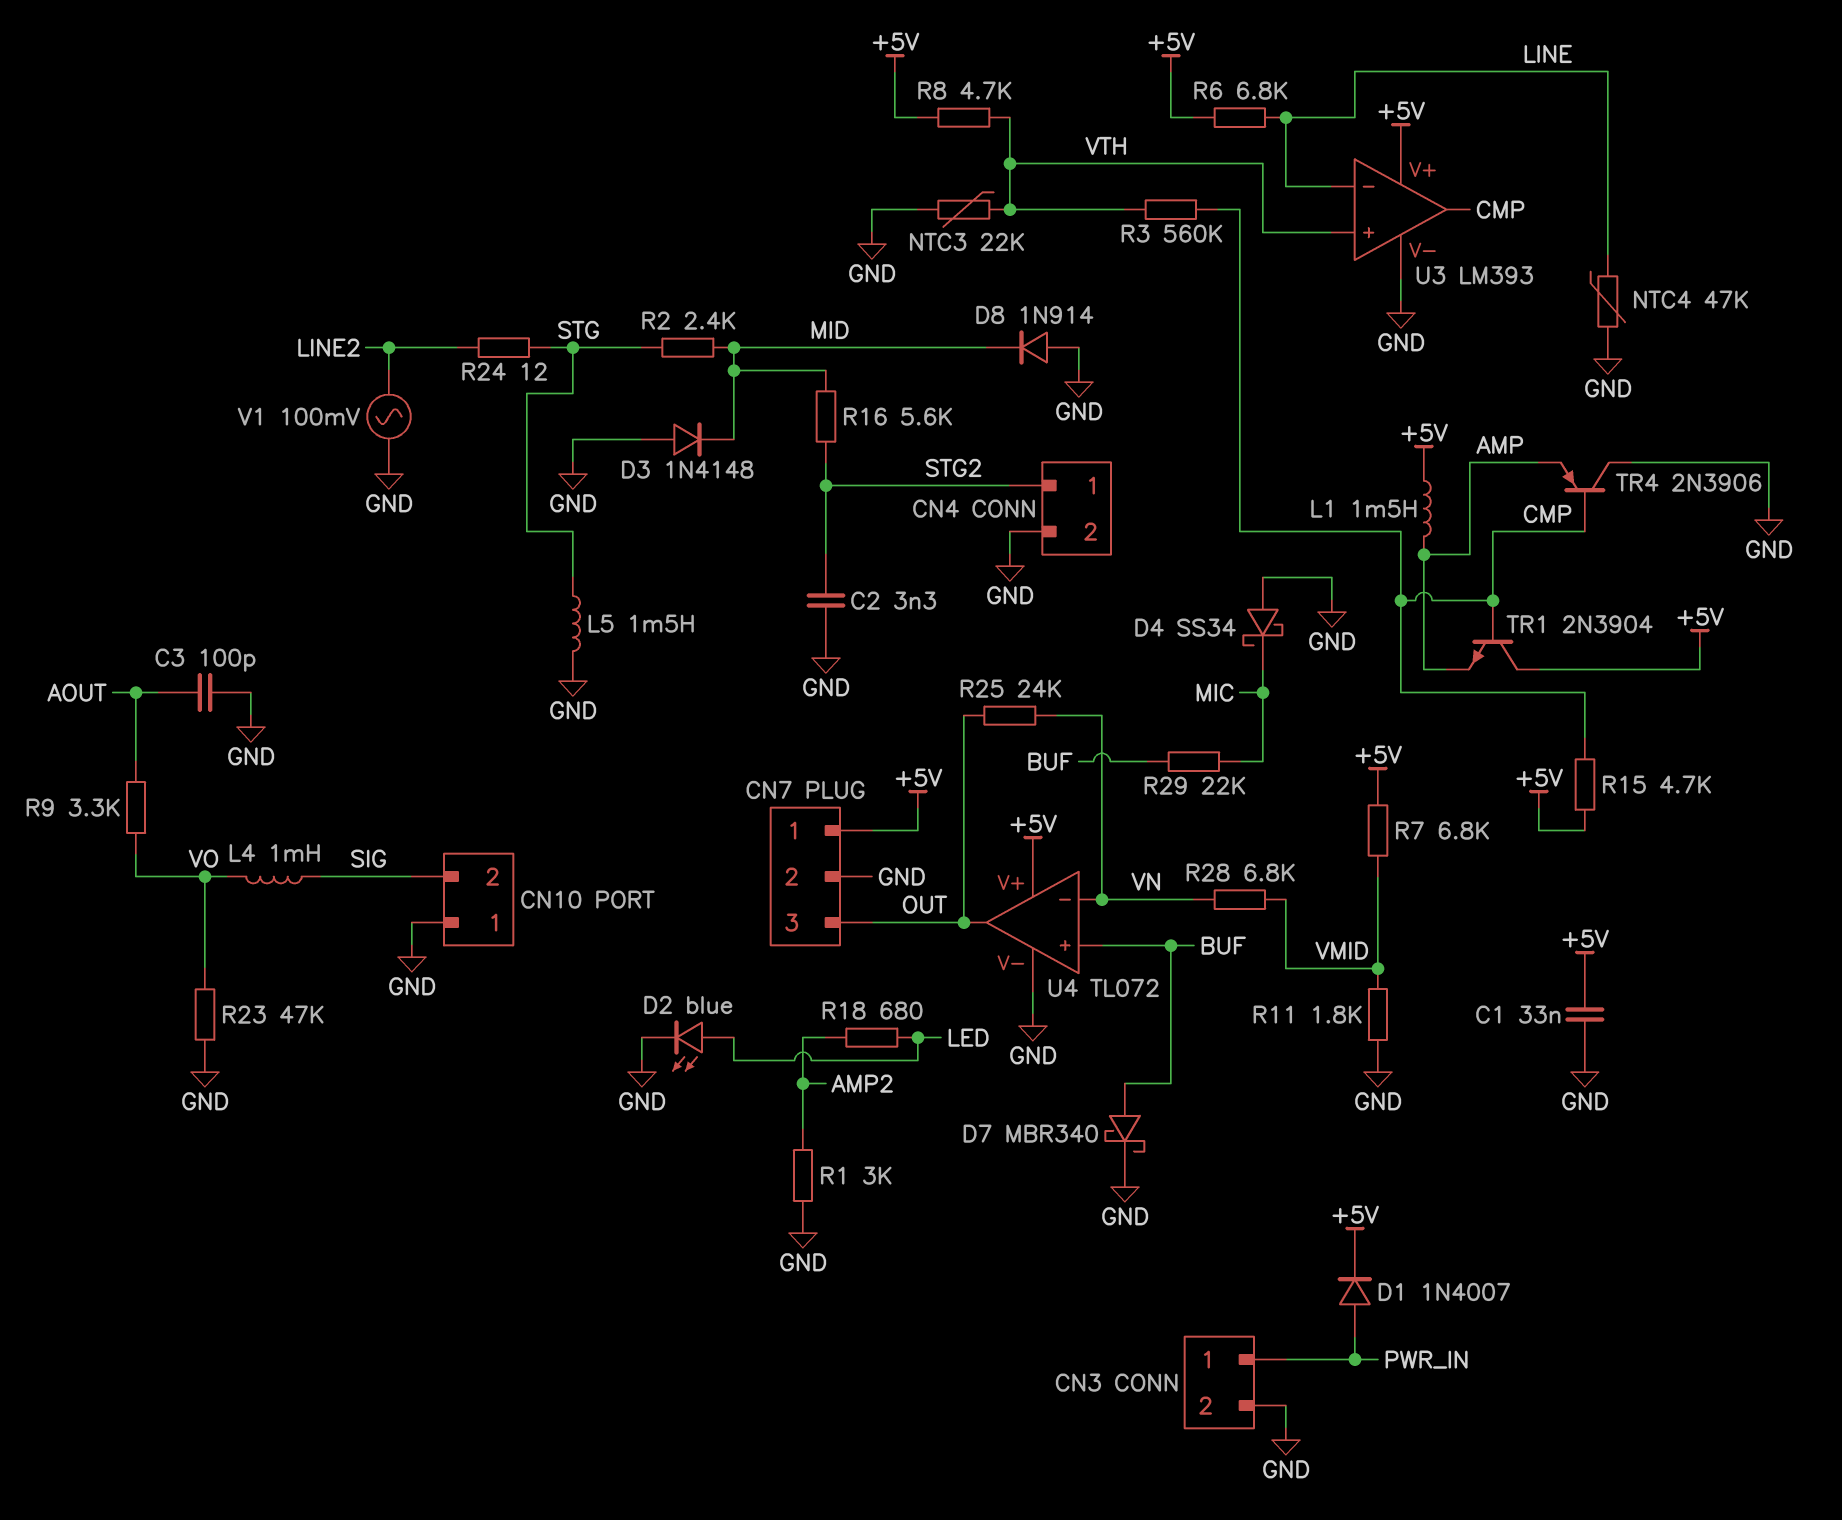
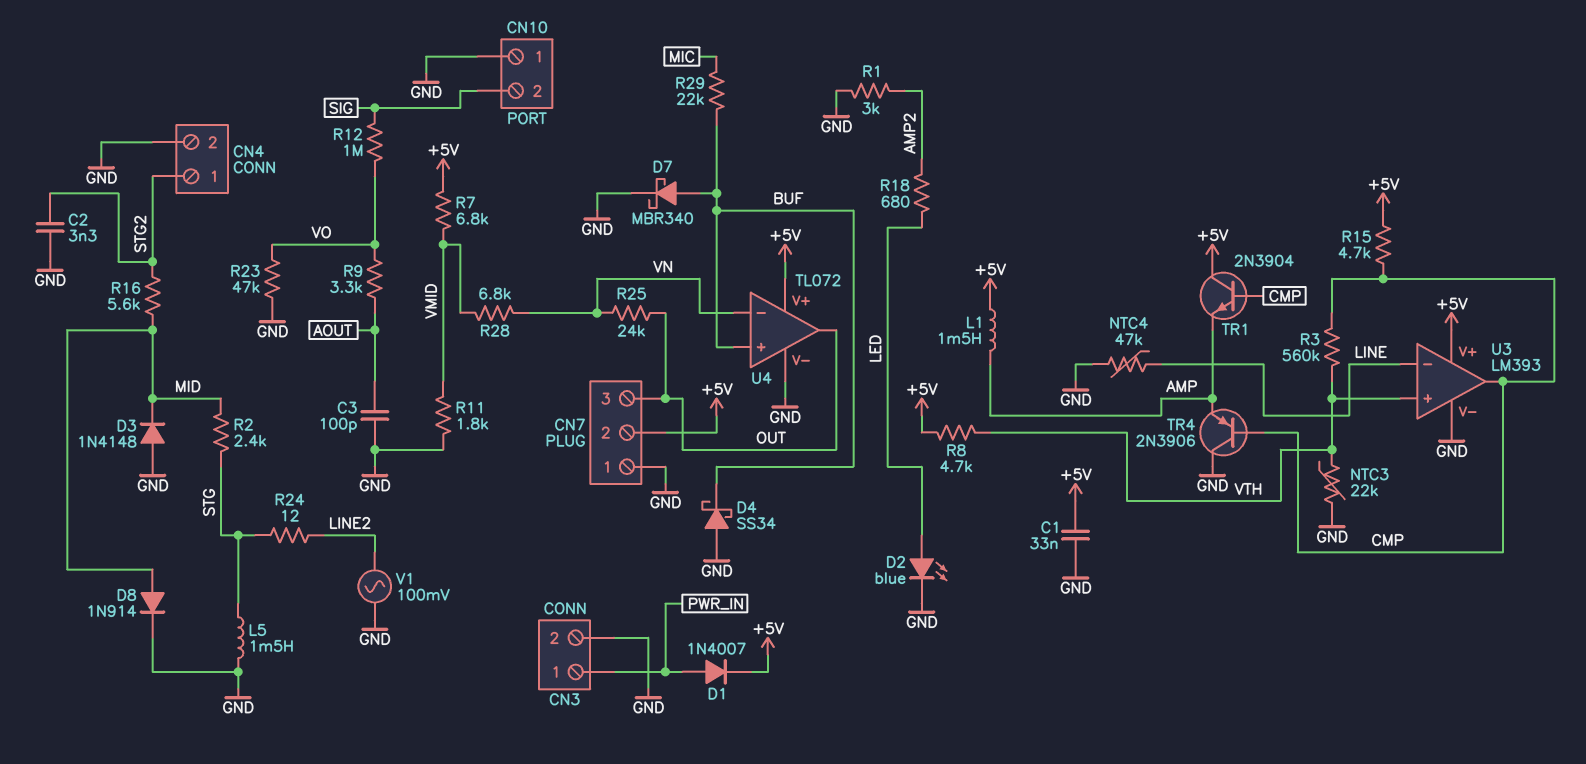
CN7 pin 1: +5V -> GND
CN7 pin 2: GND -> +5V
D4: schottky SS34 (A GND, K MIC) -> schottky SS34 (A GND, K BUF)
D8: diode 1N914 (A GND, K MID) -> diode 1N914 (A MID, K GND)
L4: 1mH (SIG, VO) -> none
R6: 6.8k (+5V, LINE) -> none
R12: none -> 1M (SIG, VO)

